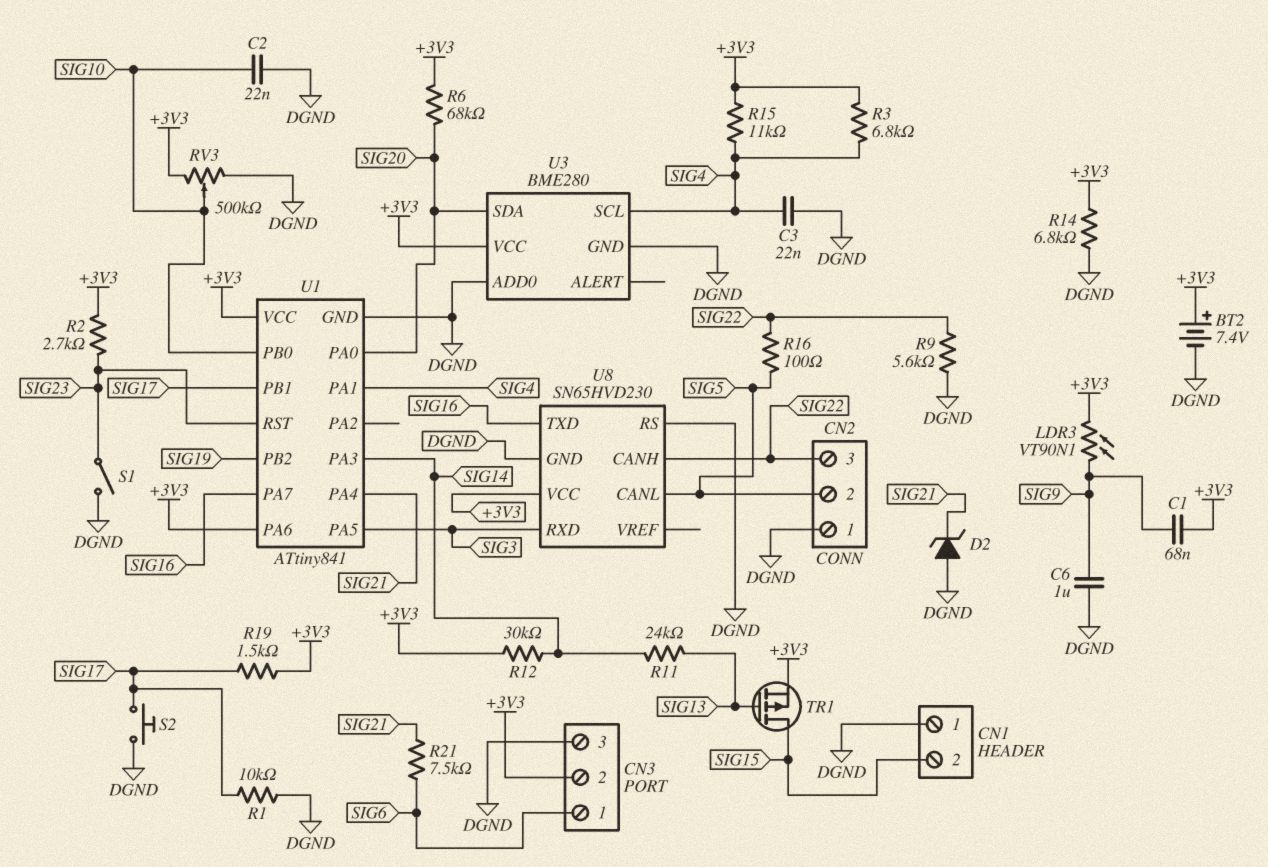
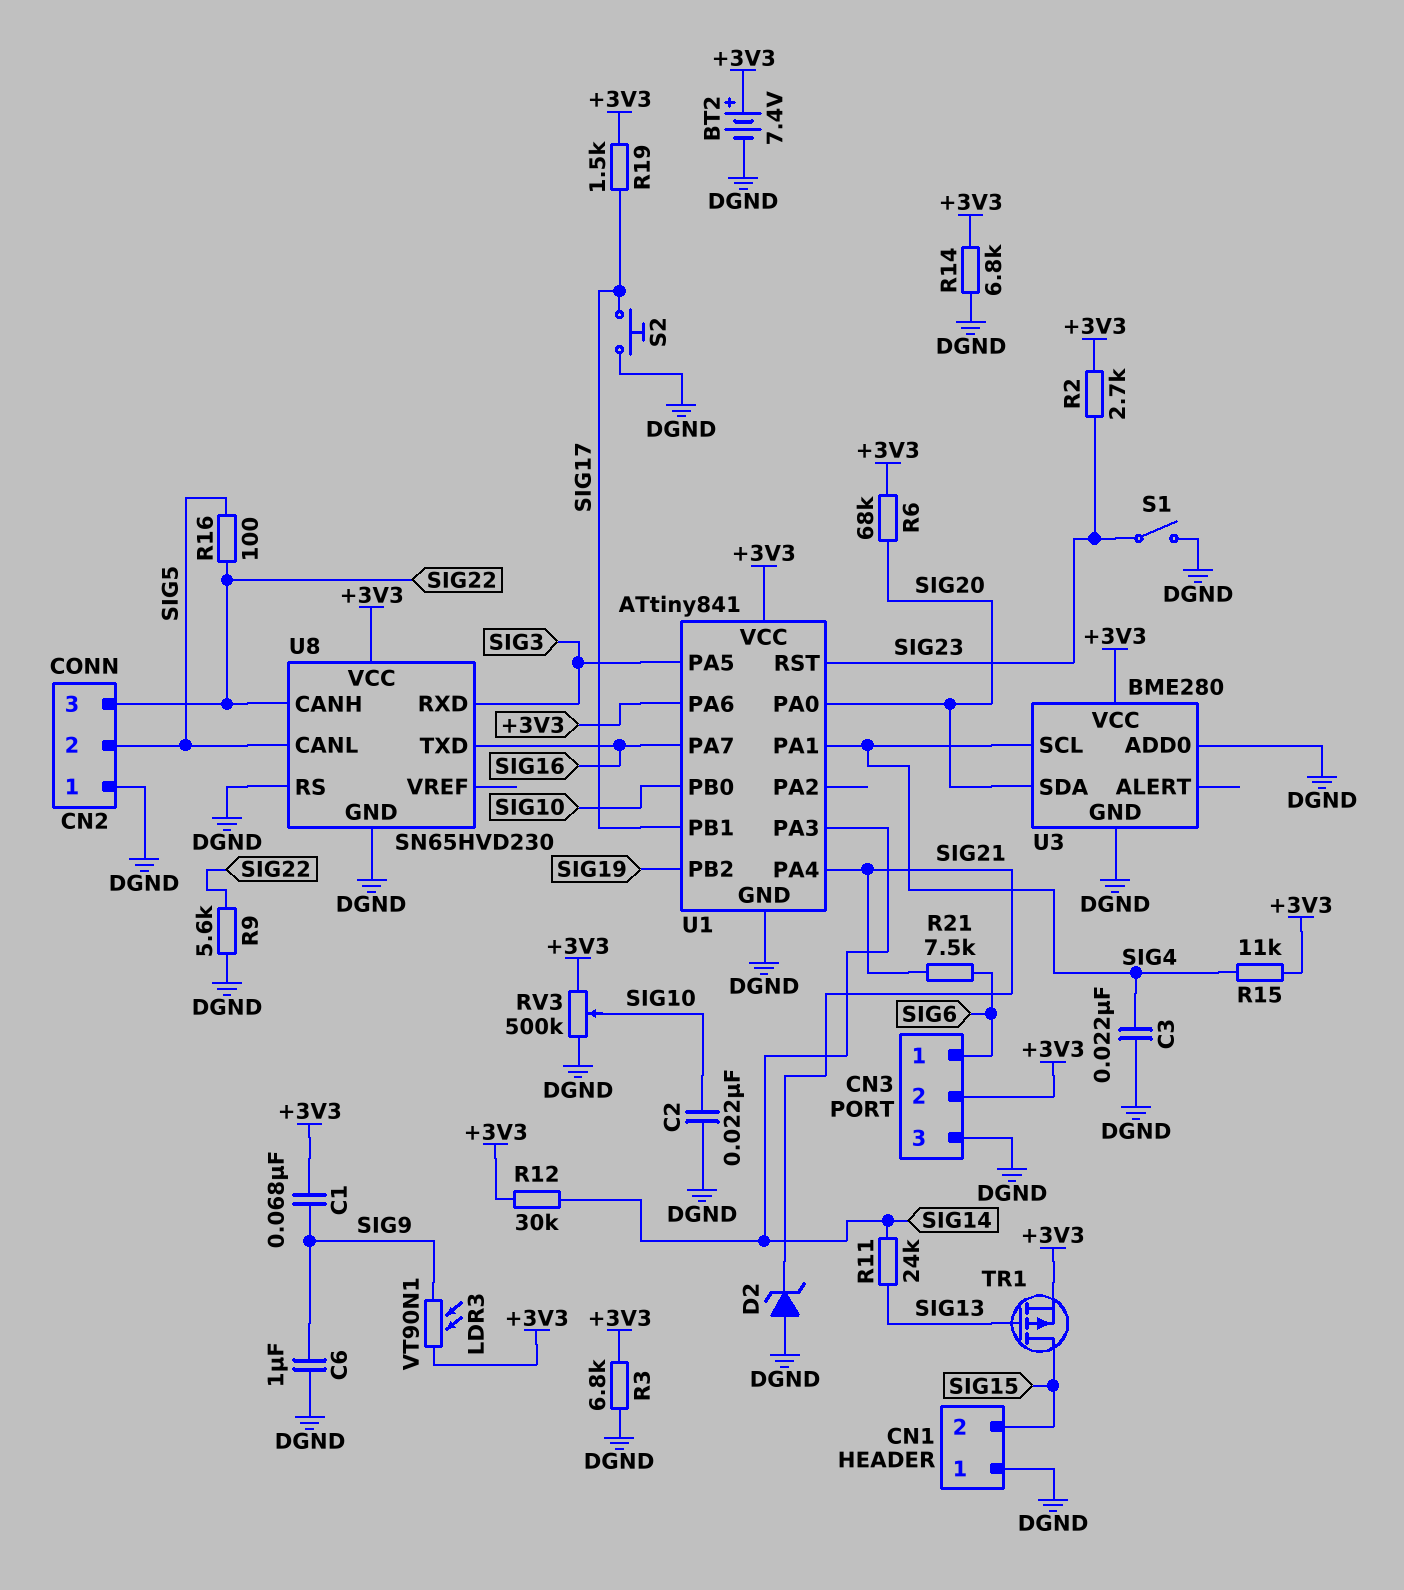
R1: 10k (DGND, SIG17) -> none
R3: 6.8k (+3V3, SIG4) -> 6.8k (+3V3, DGND)

